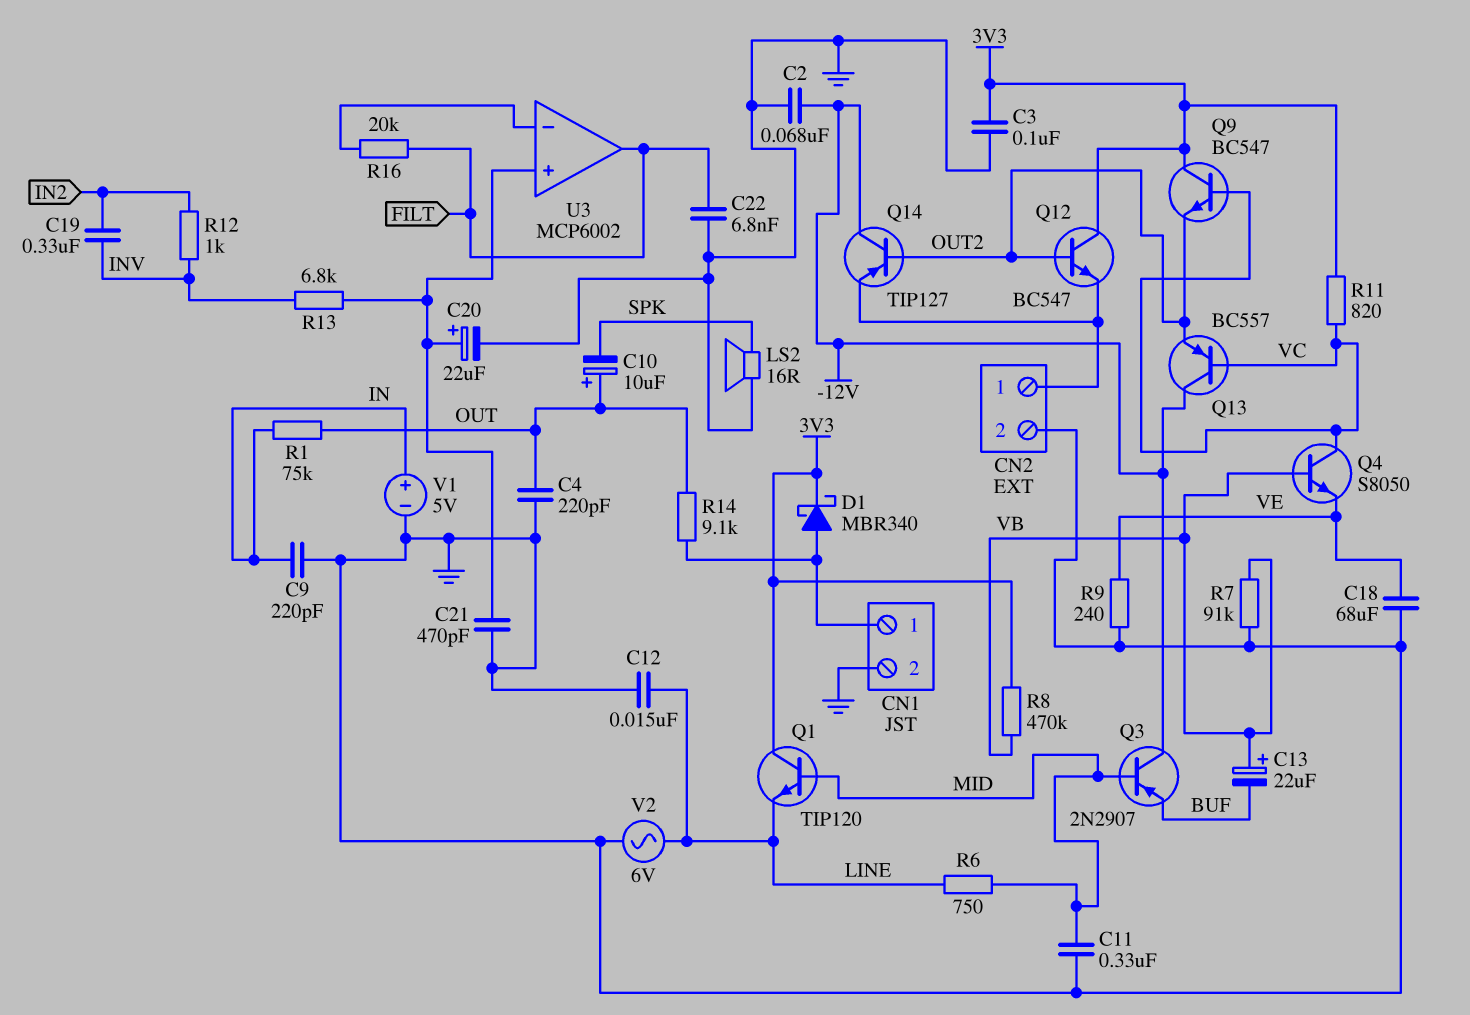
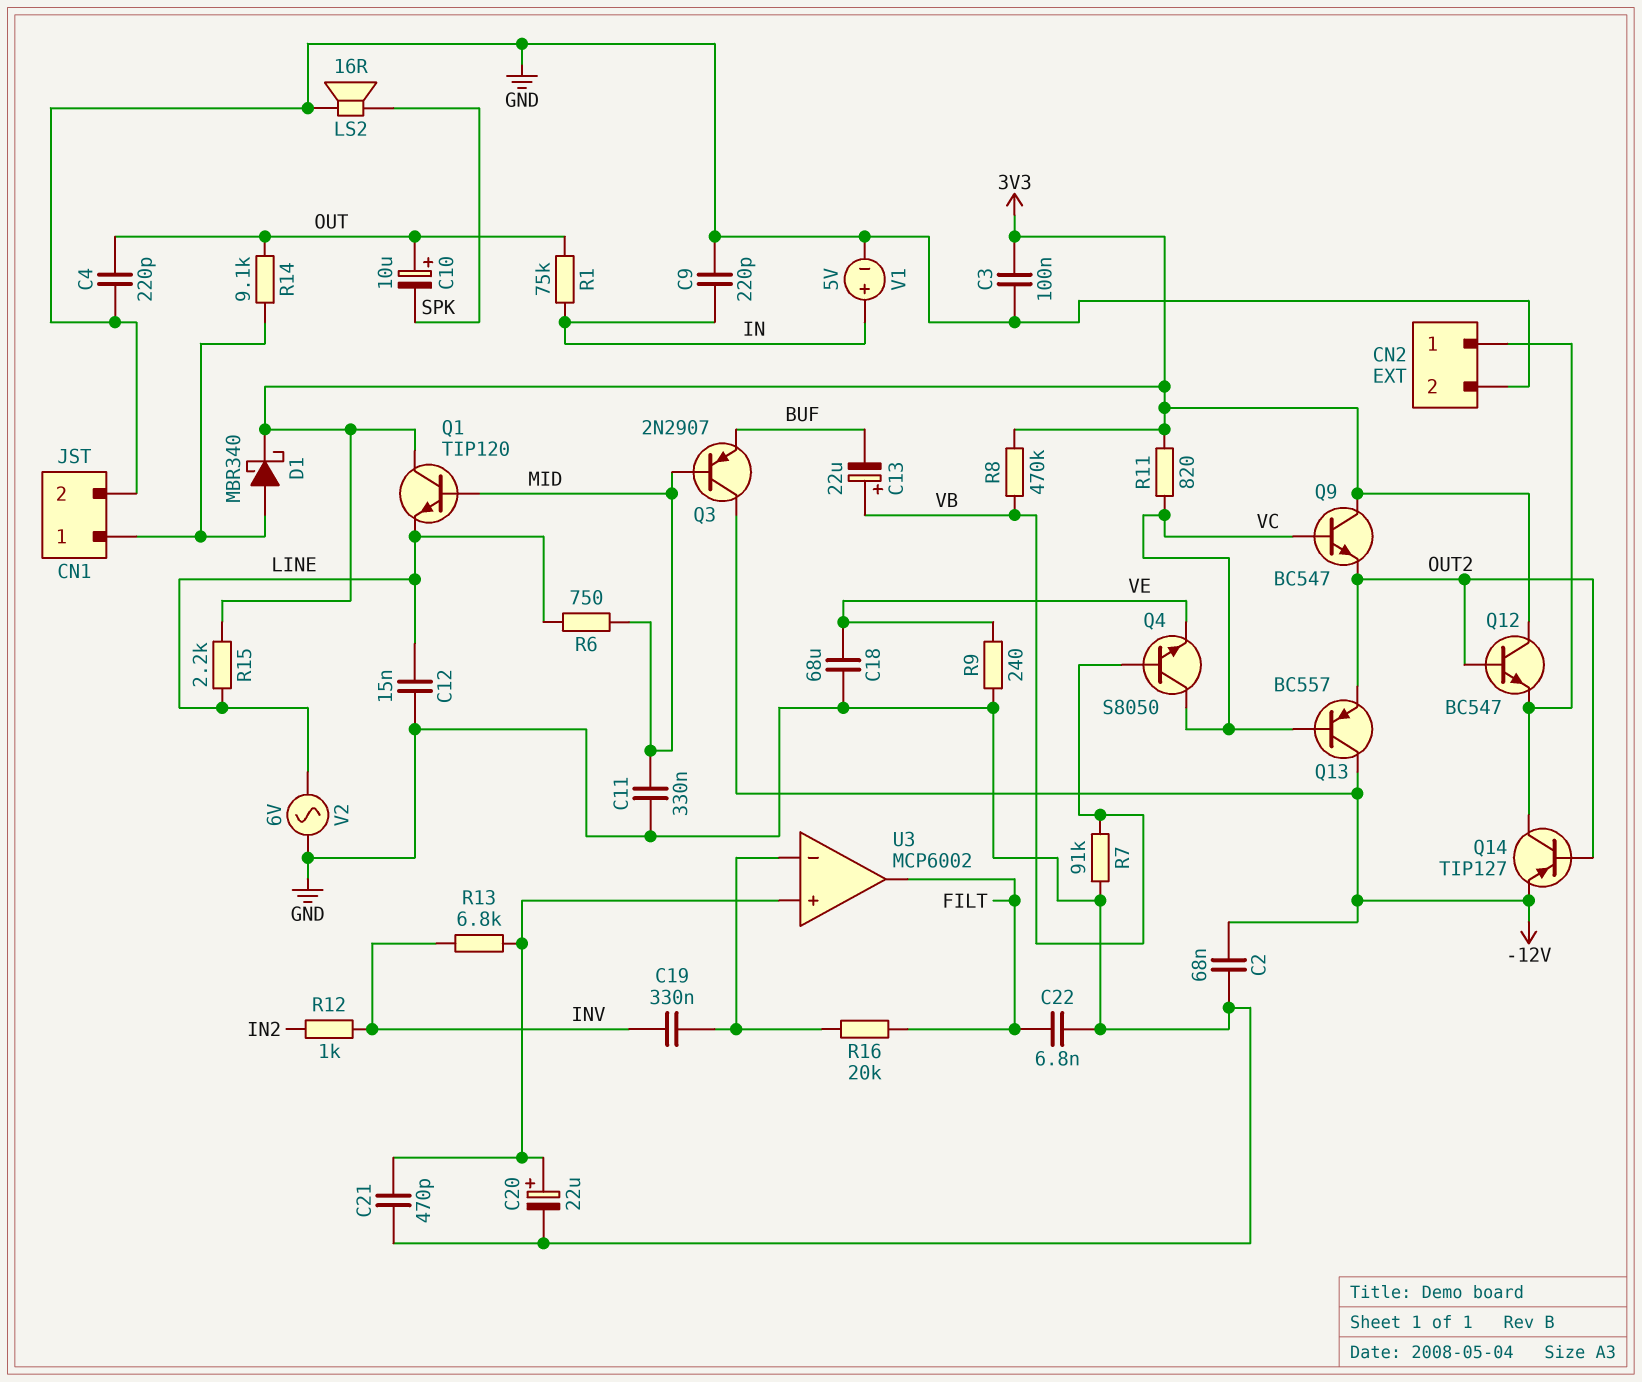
C19: 330nF (IN2, INV) -> 330nF (INV, U3/in-)
Q14: PNP TIP127 (B OUT2, C -12V, E CN2/1) -> PNP TIP127 (B OUT2, C CN2/1, E -12V)
R15: none -> 2.2k (3V3, LINE)

